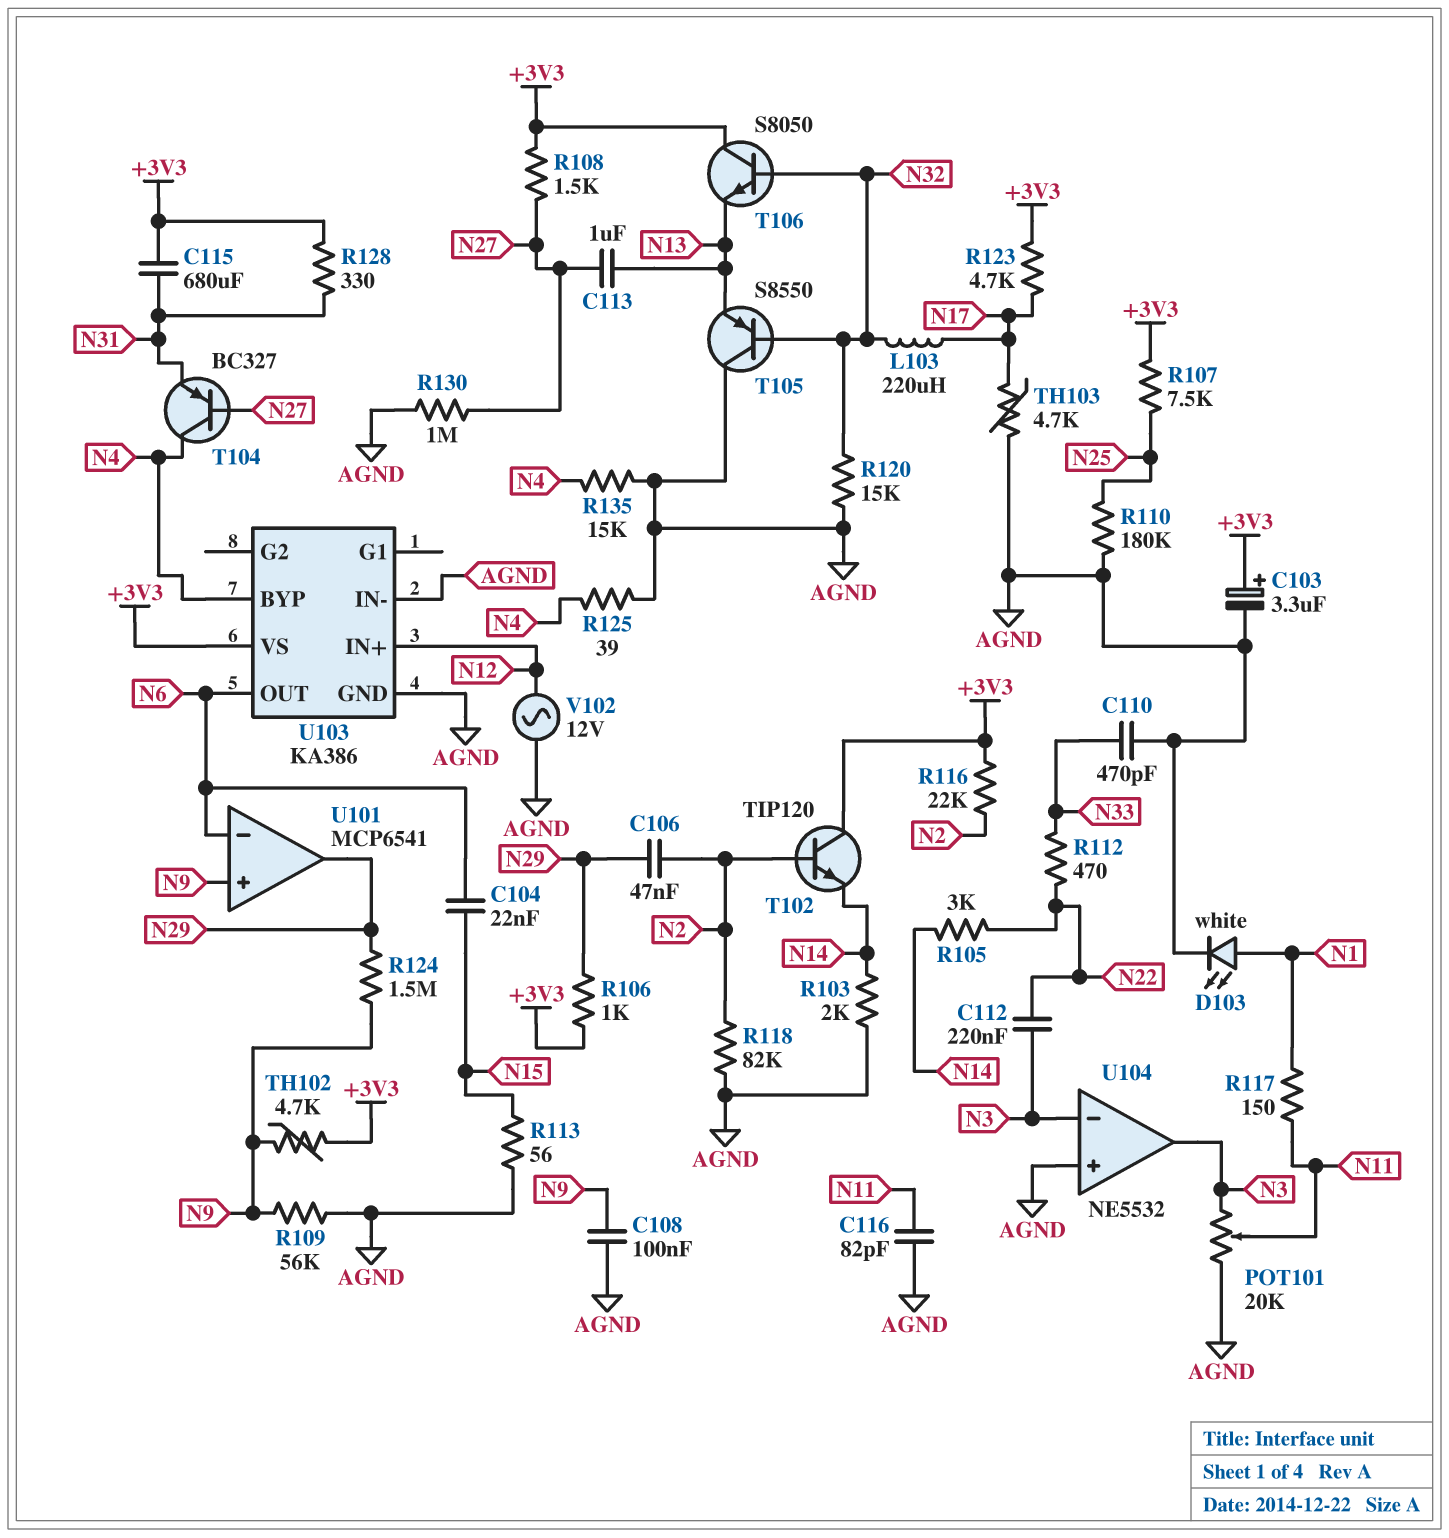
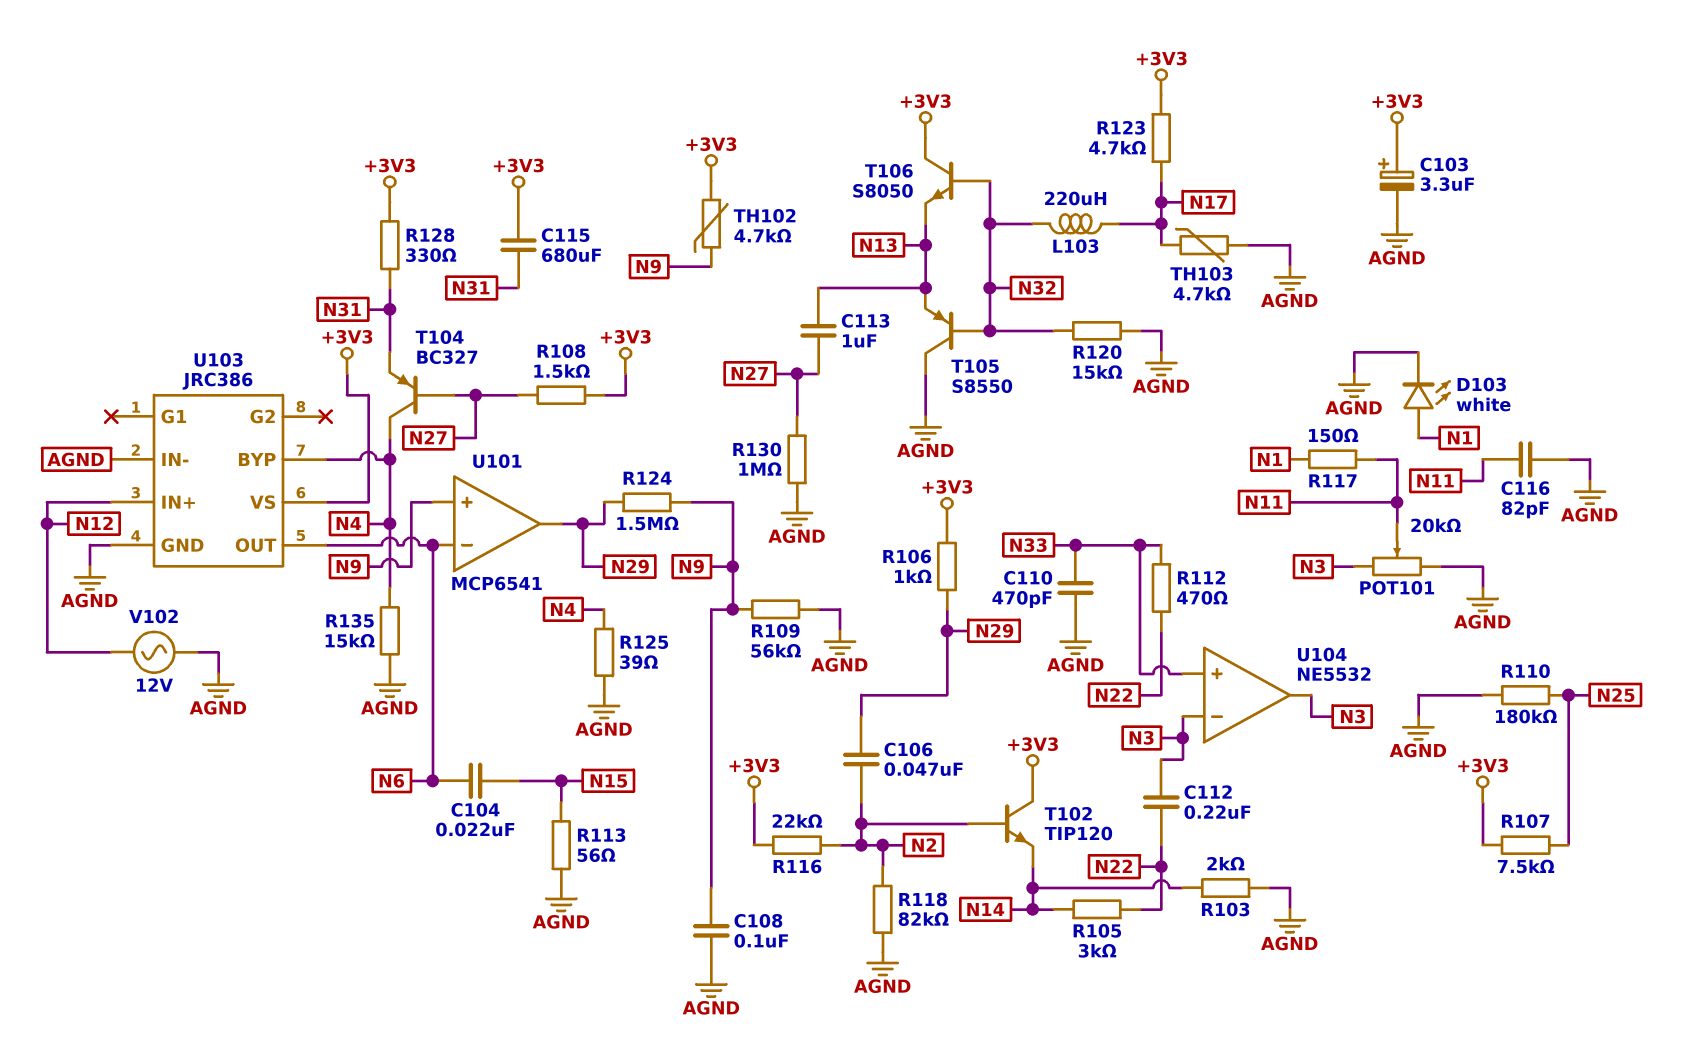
U103: KA386 -> JRC386
U104 pin in+: AGND -> N33

